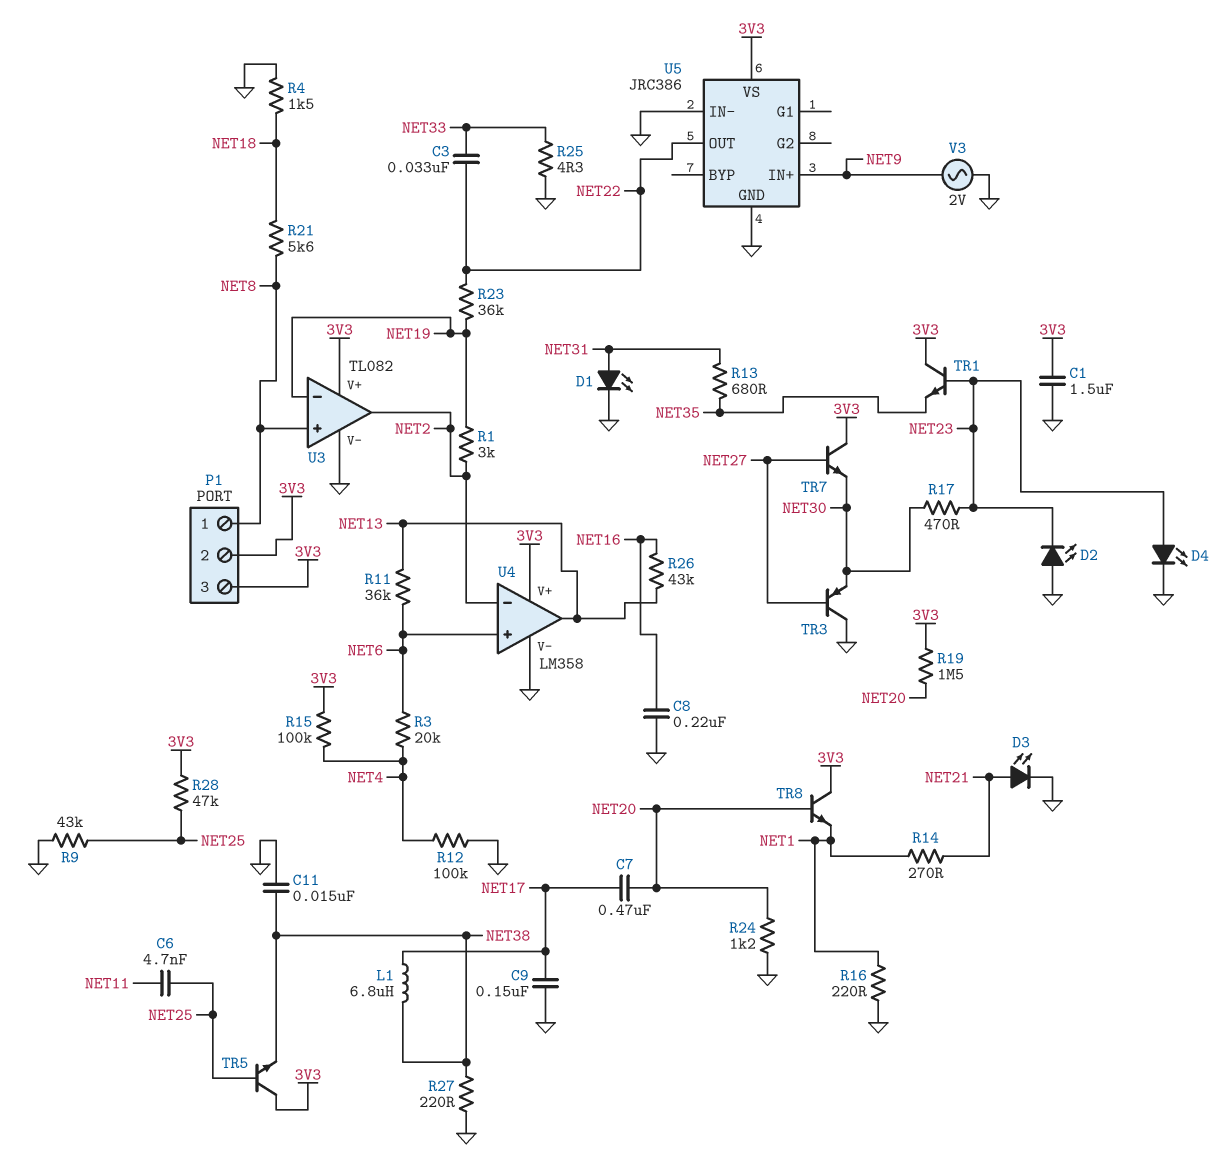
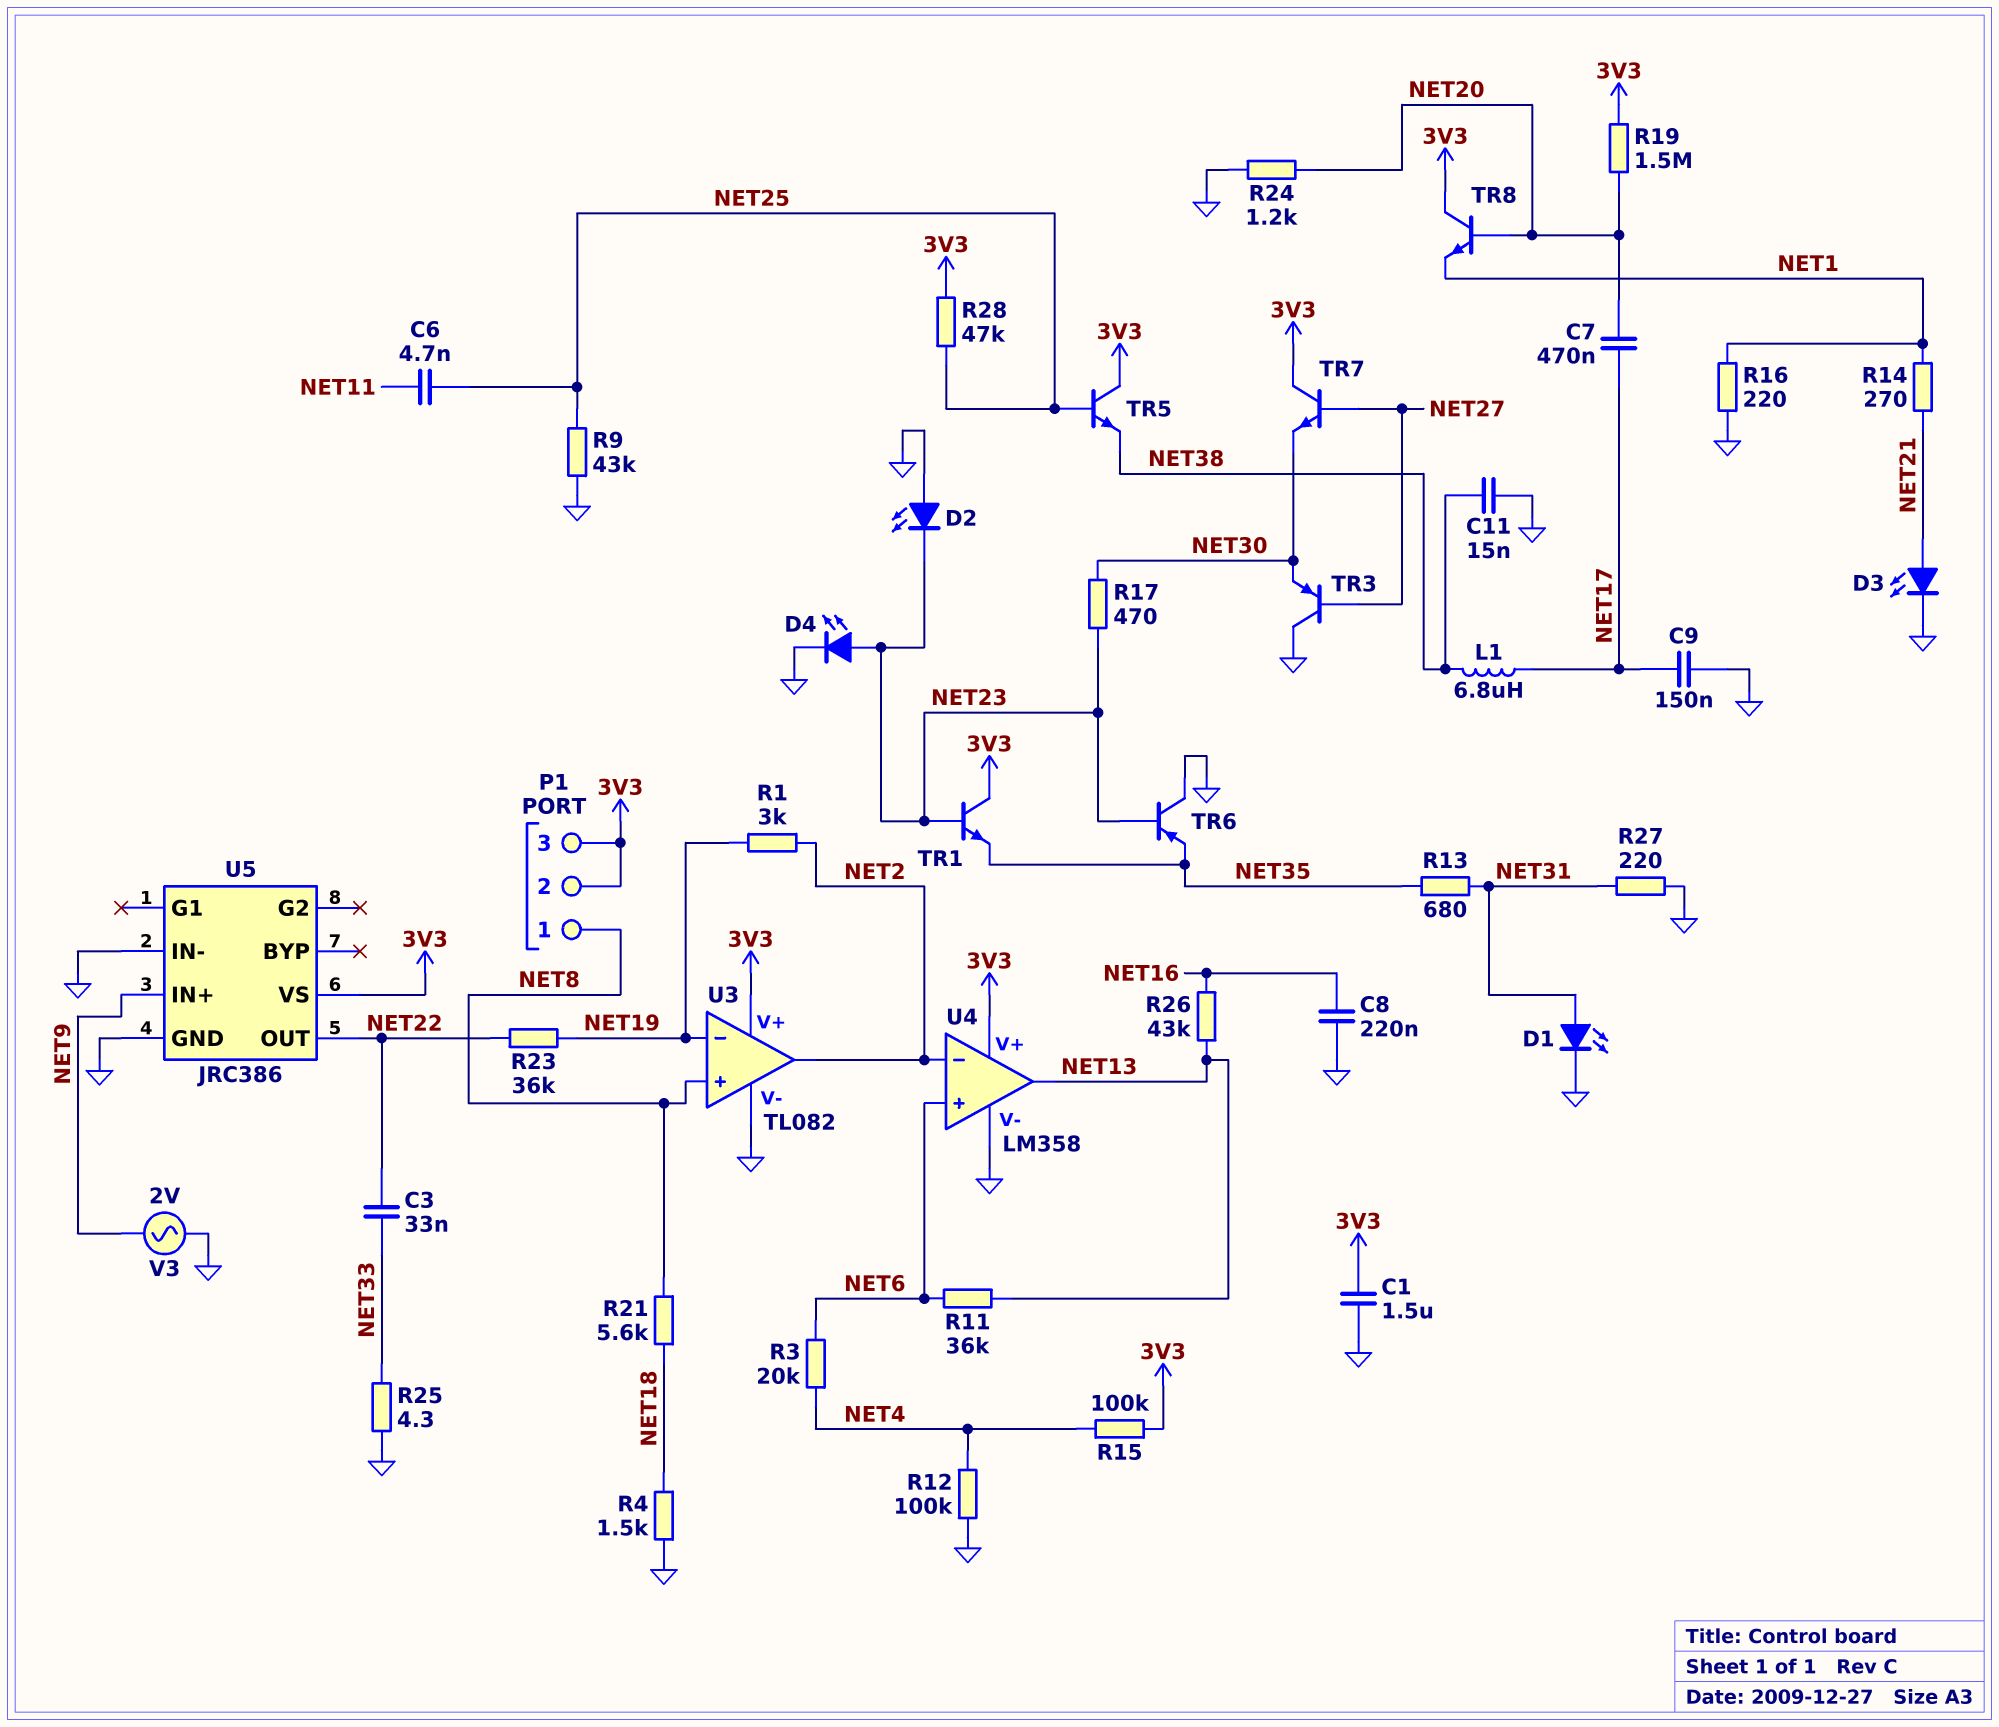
R27: 220 (GND, NET38) -> 220 (GND, NET31)
TR6: none -> PNP (B NET23, C GND, E NET35)

